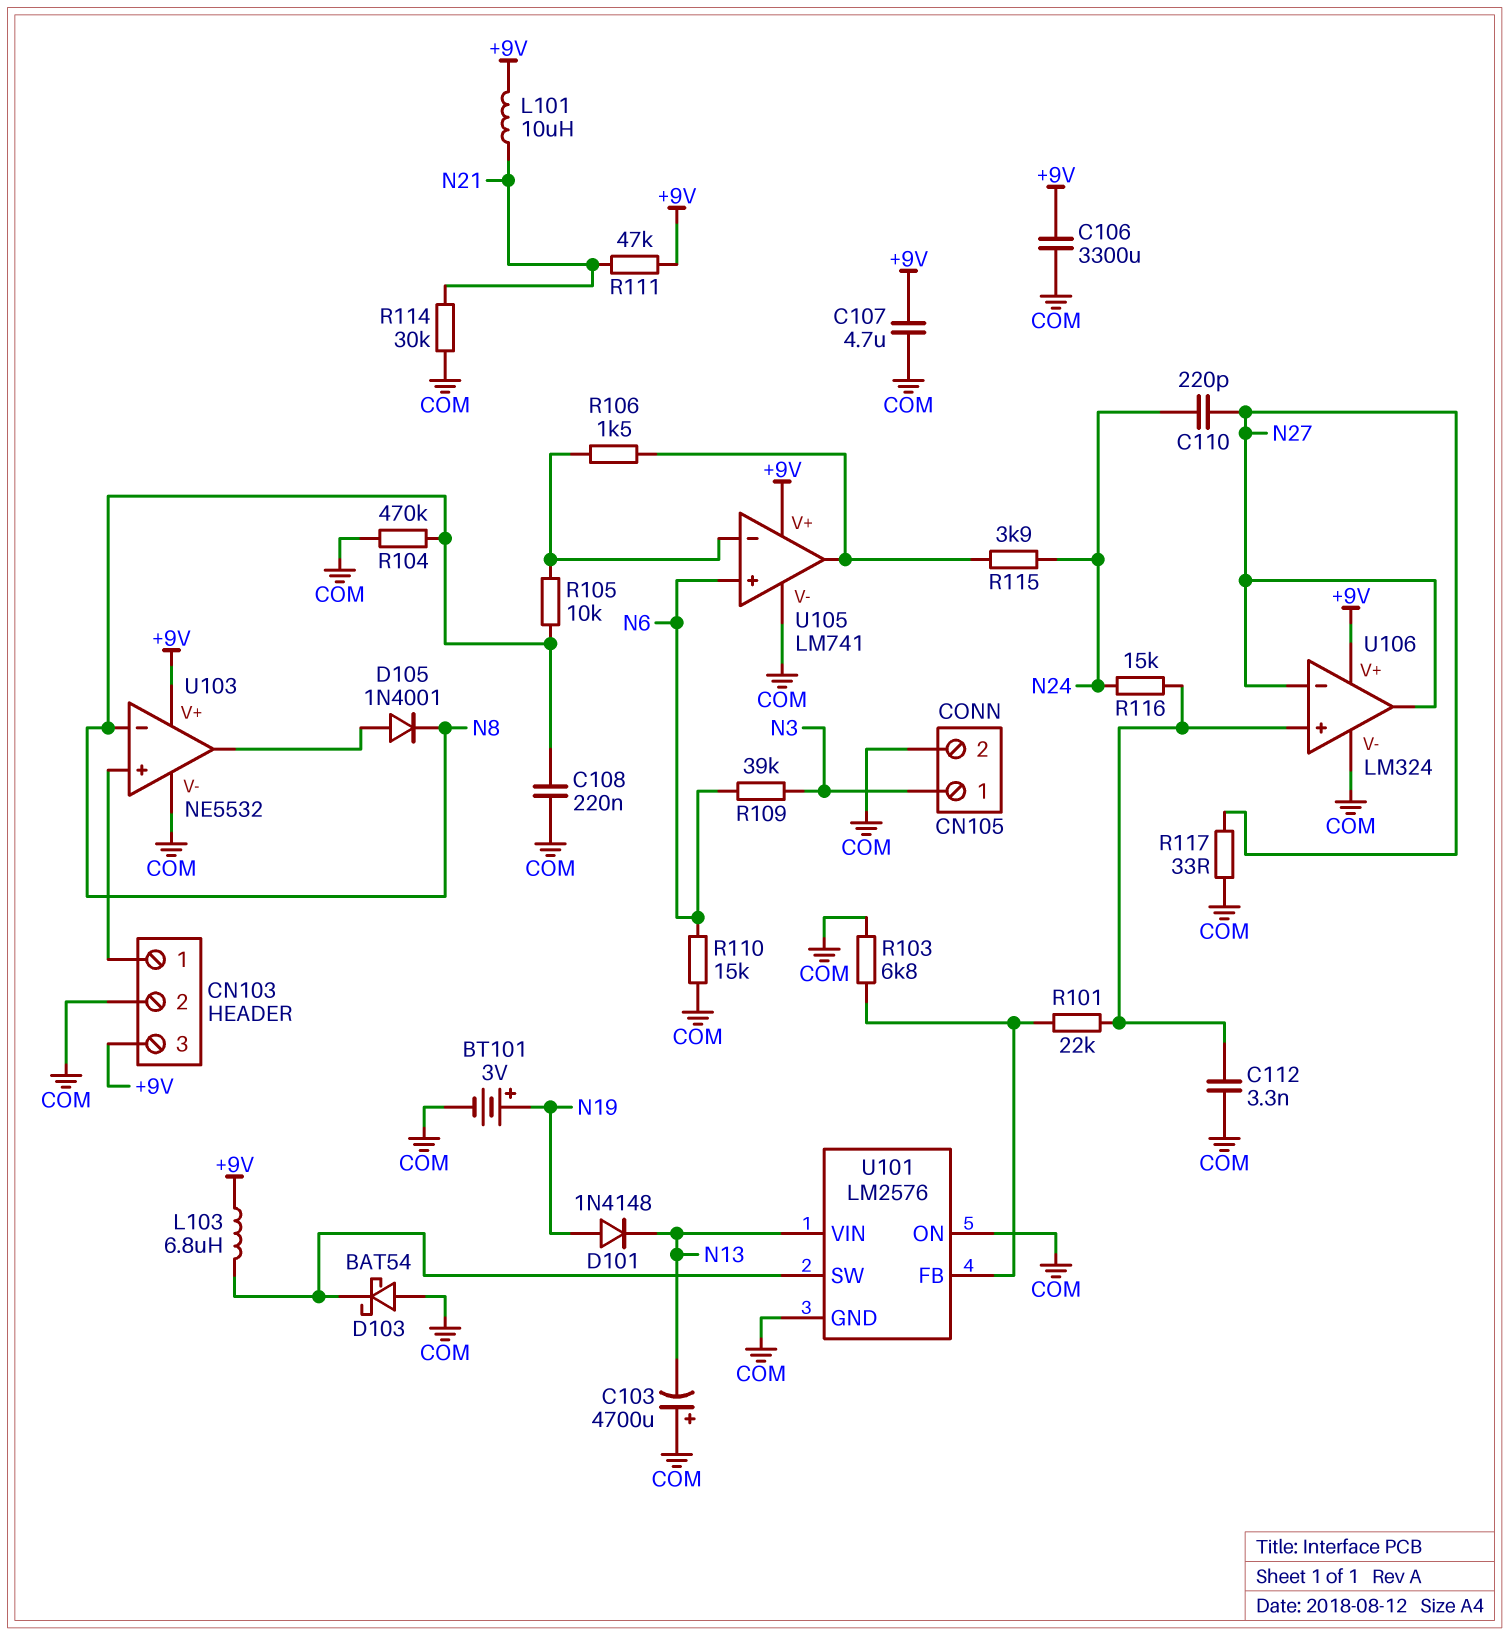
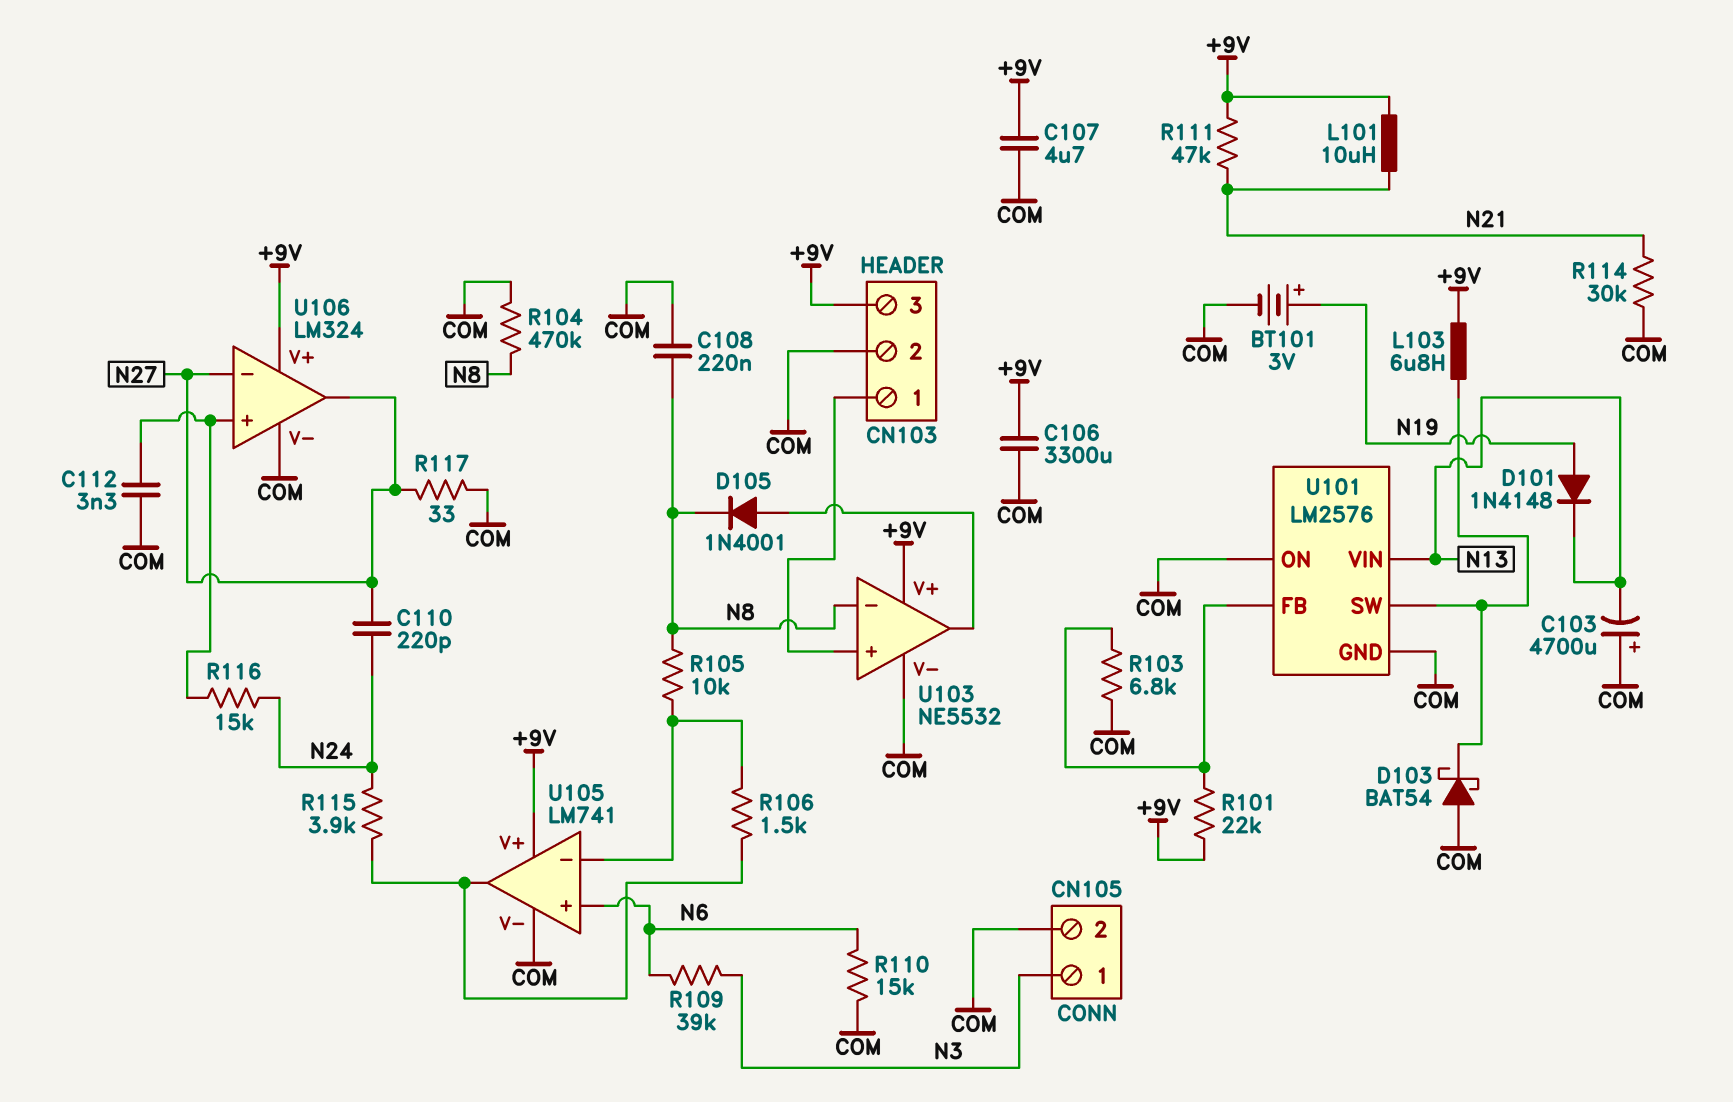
R101: 22k (U101/FB, U106/in+) -> 22k (+9V, U101/FB)

